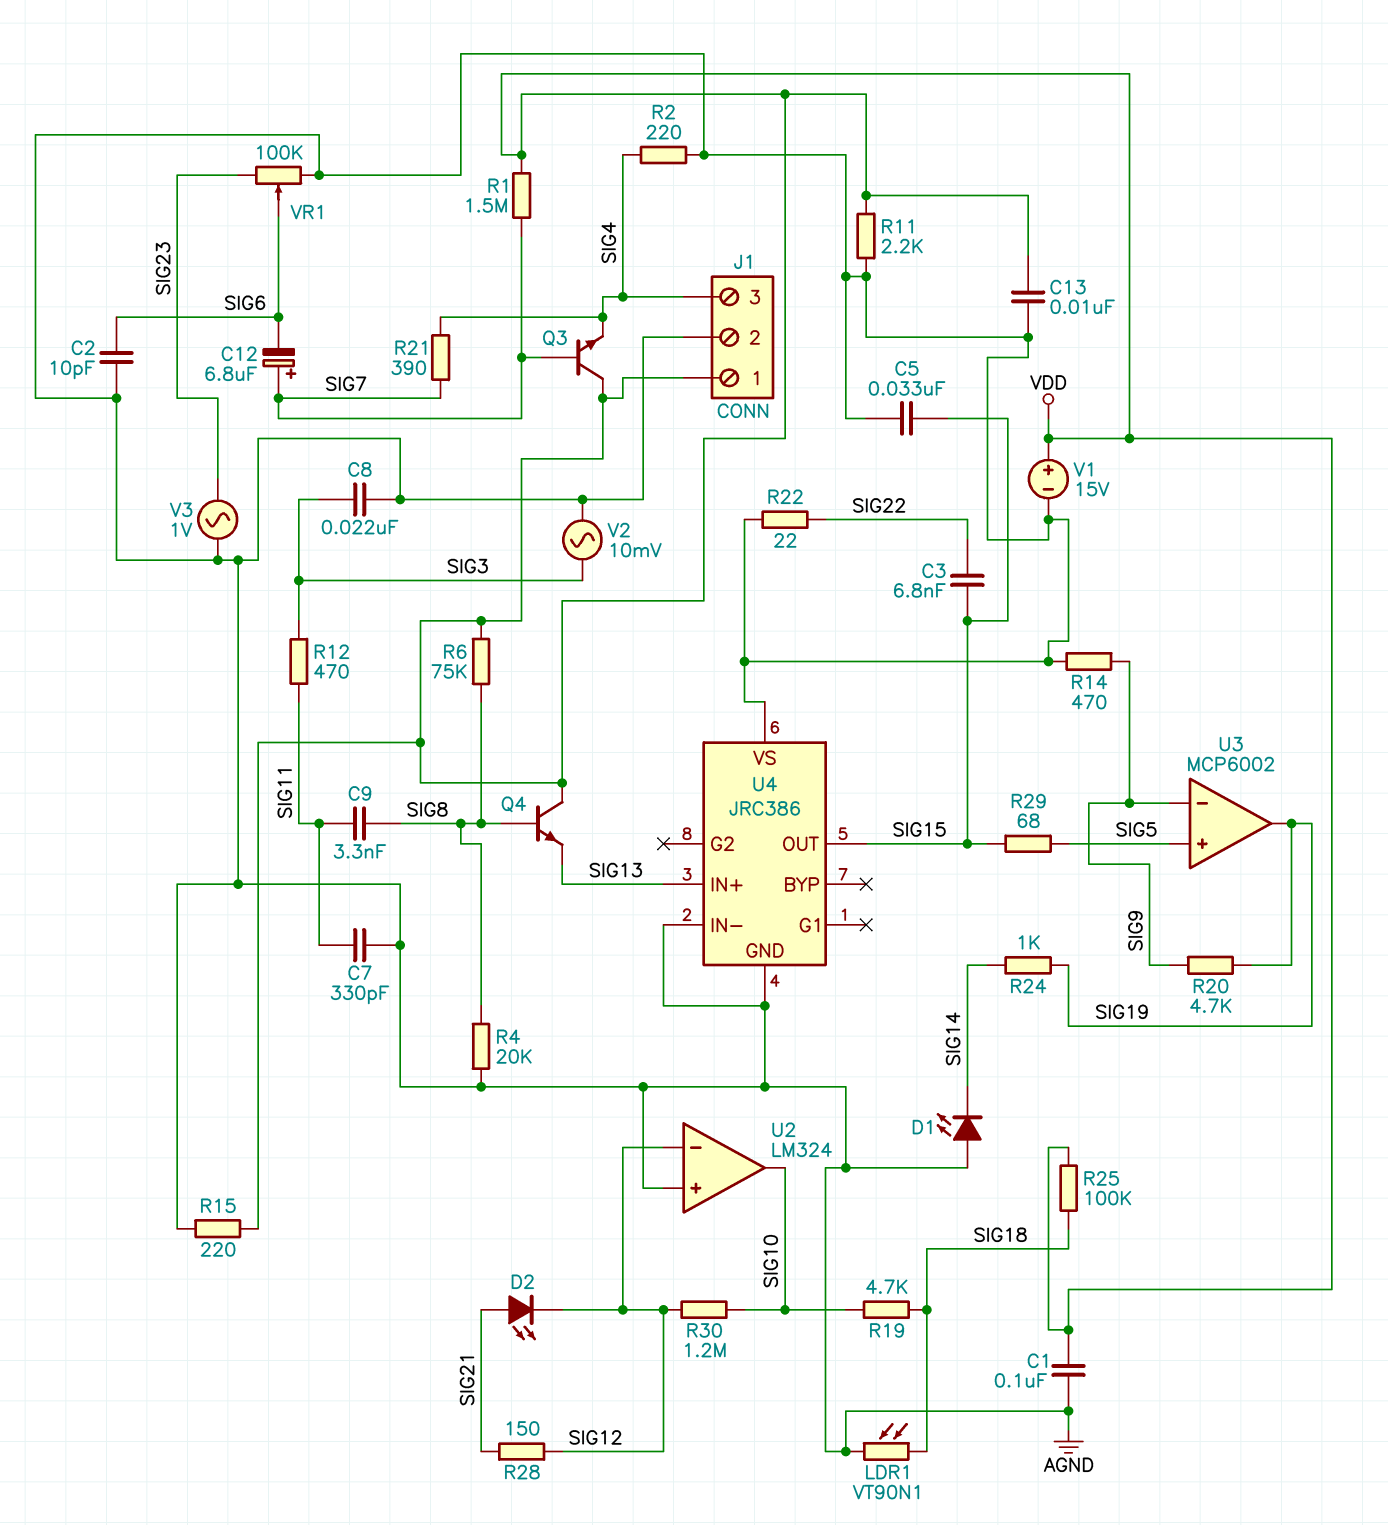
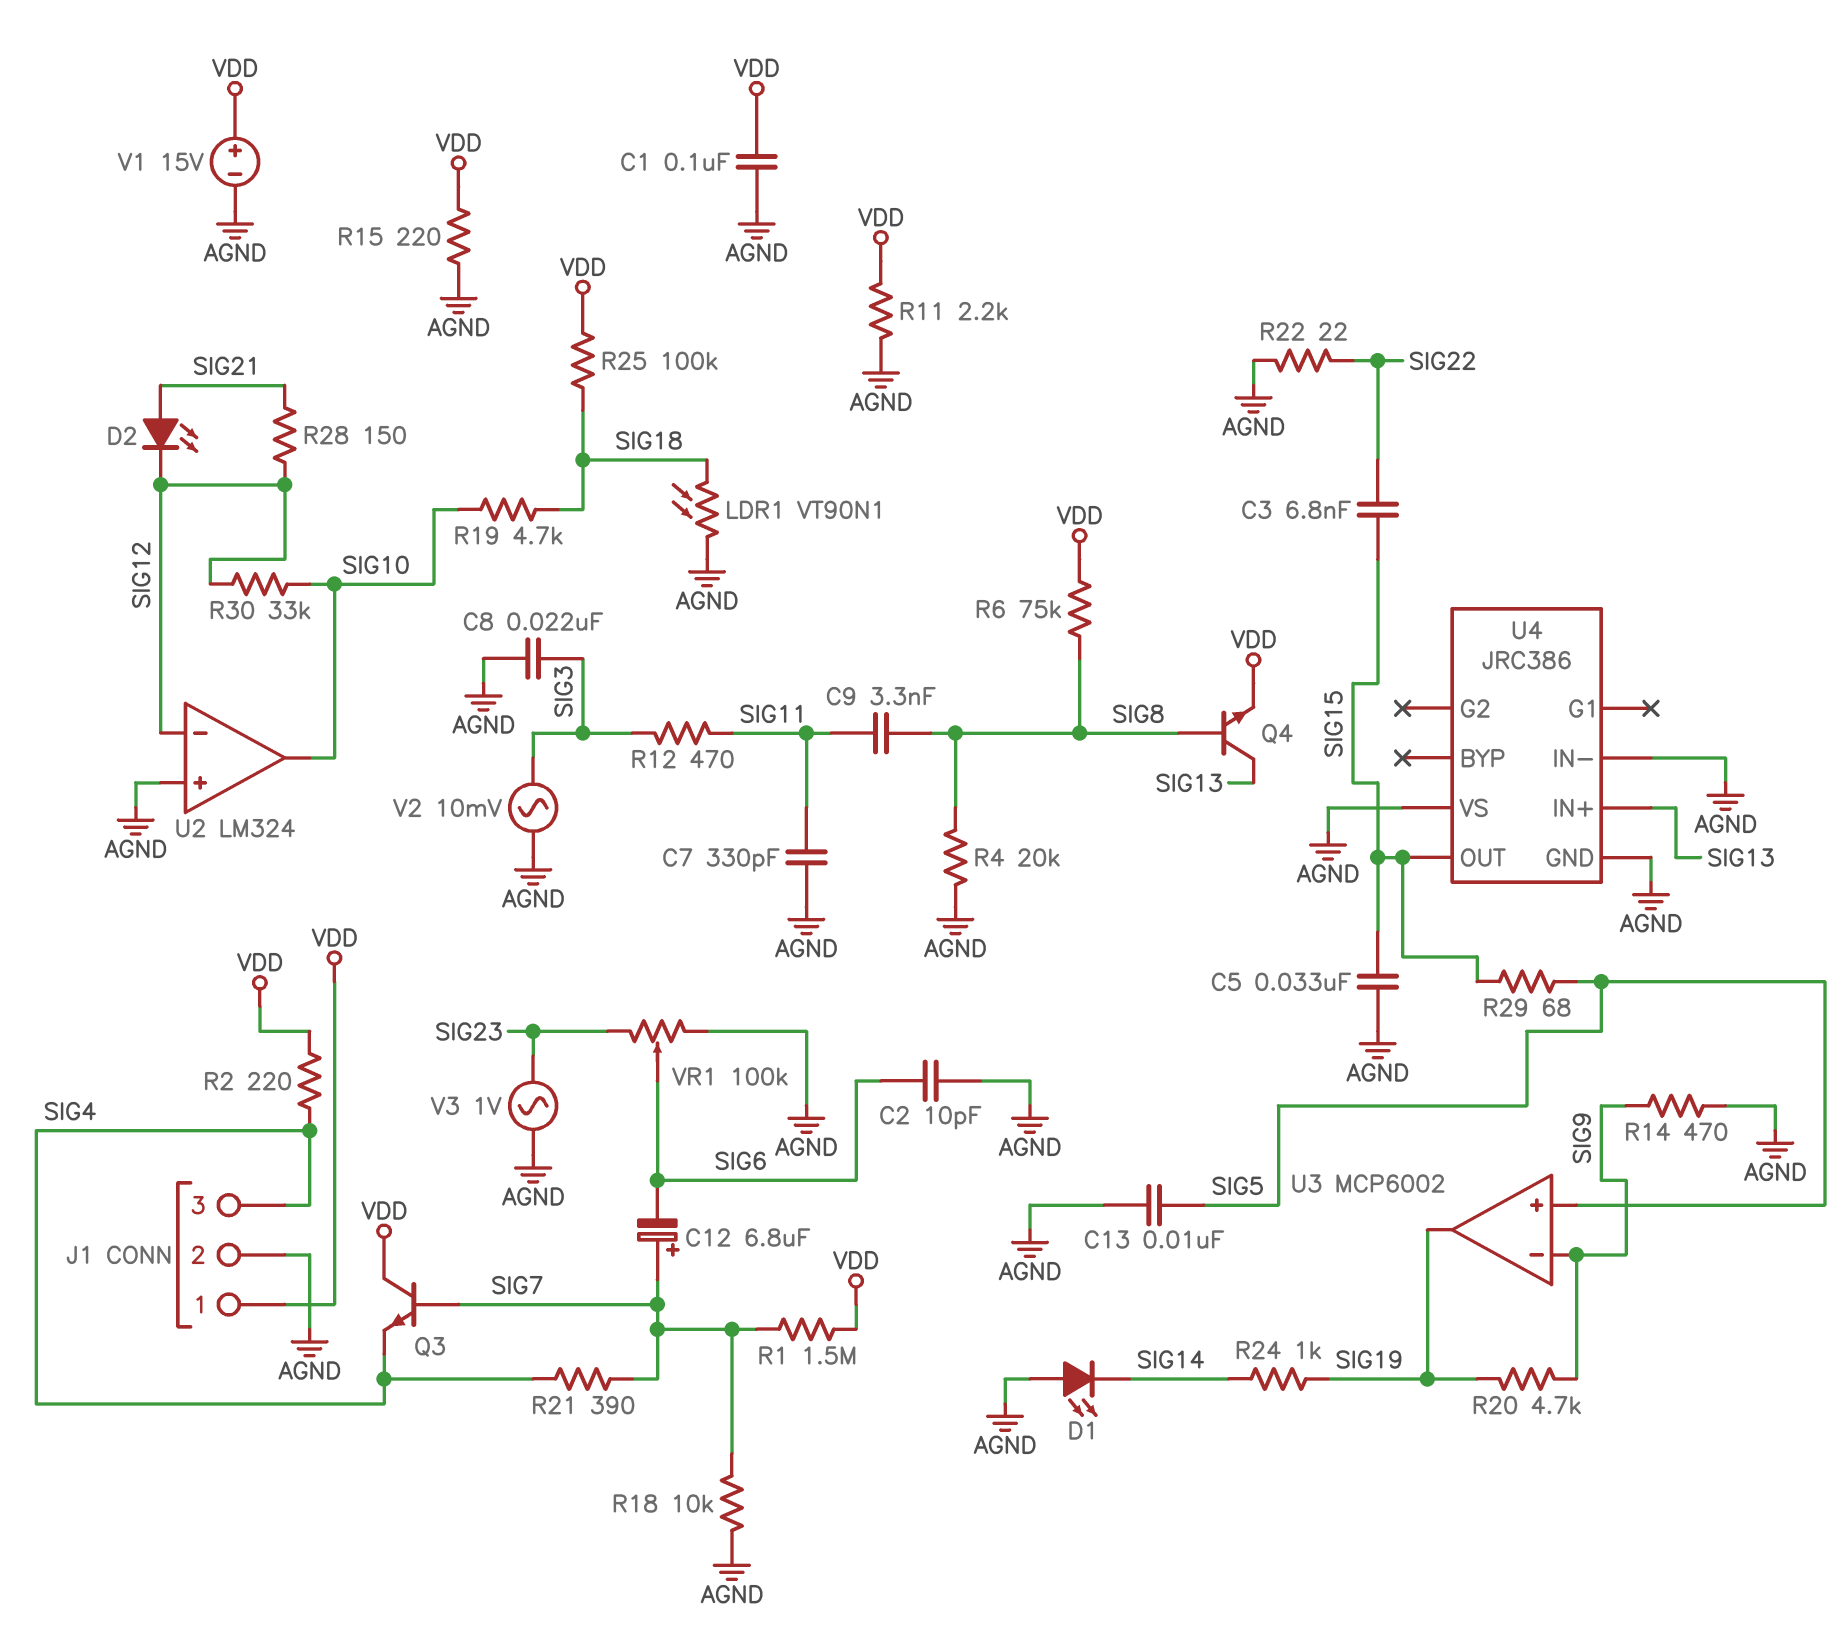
C13: 10nF (AGND, VDD) -> 10nF (AGND, SIG5)
Q4: NPN (B SIG8, C VDD, E SIG13) -> NPN (B SIG8, C SIG13, E VDD)
R2: 220 (AGND, SIG4) -> 220 (SIG4, VDD)
R18: none -> 10k (AGND, SIG7)
R30: 1.2M (SIG10, SIG12) -> 33k (SIG10, SIG12)

